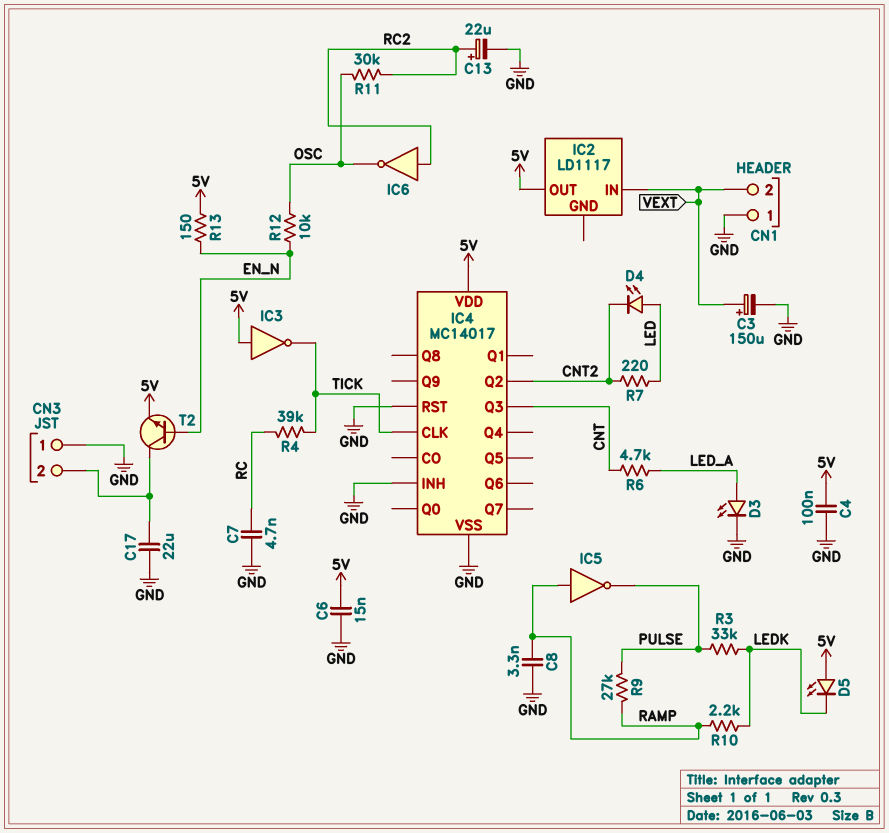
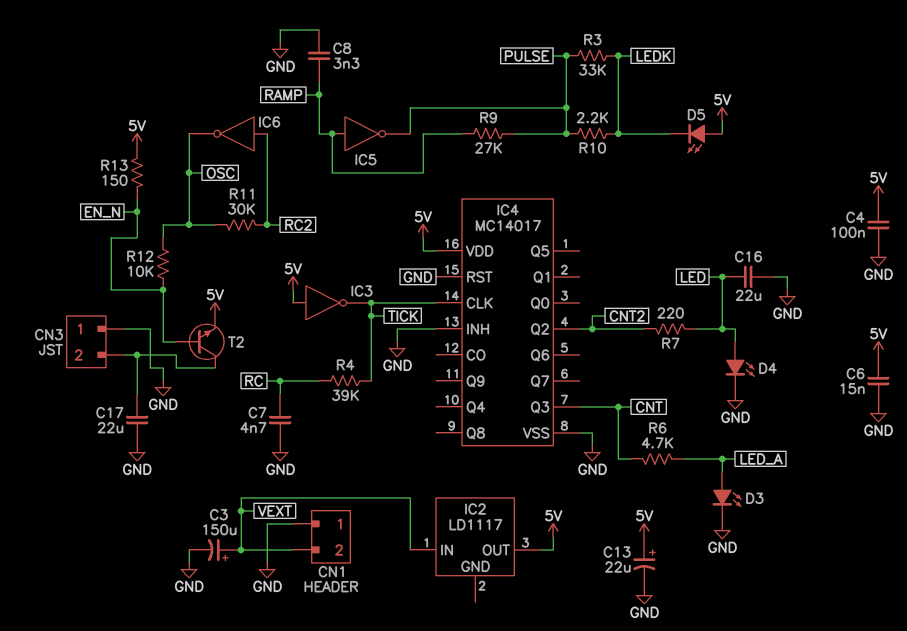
C13: 22uF (plus RC2, minus GND) -> 22uF (plus 5V, minus GND)
C16: none -> 22uF (GND, LED)
D4: LED (A LED, K CNT2) -> LED (A LED, K GND)
R10: 2.2k (LEDK, RAMP) -> 2.2k (LEDK, PULSE)

